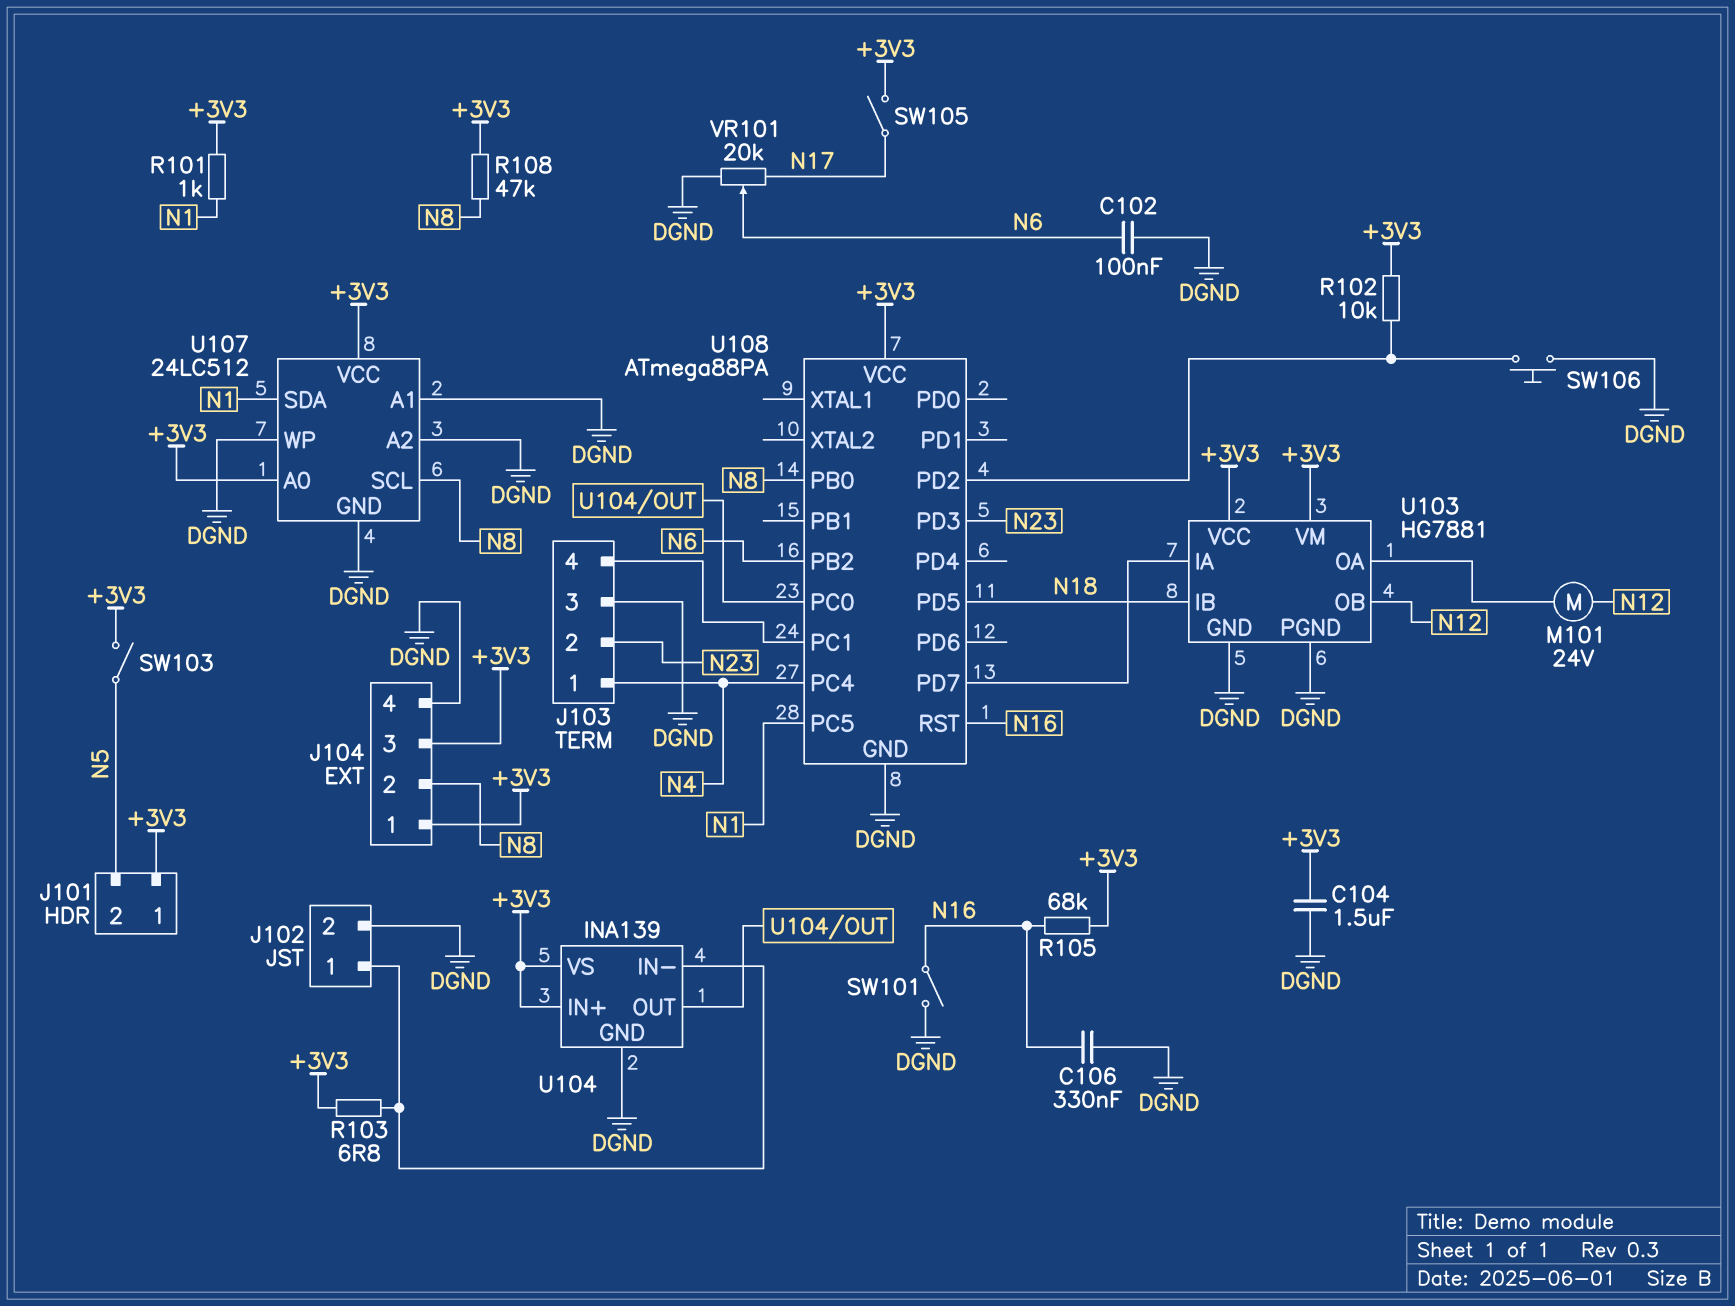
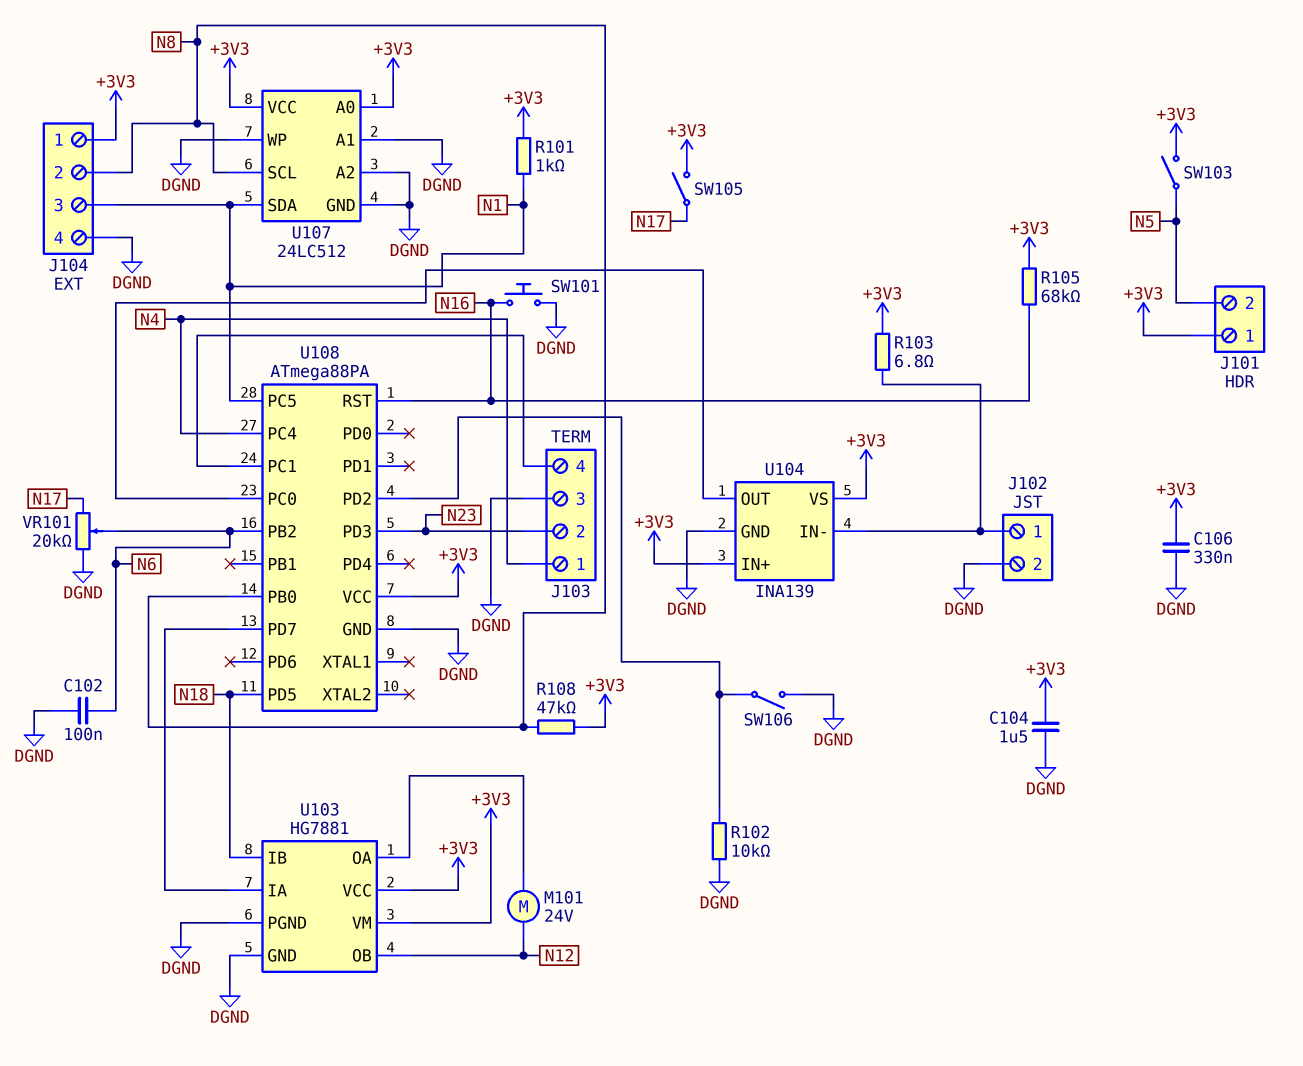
C106: 330nF (DGND, N16) -> 330nF (+3V3, DGND)
J104 pin 3: +3V3 -> N1
R102: 10k (+3V3, U108/PD2) -> 10k (DGND, U108/PD2)
SW101: switch (DGND, N16) -> button (DGND, N16)
SW106: button (DGND, U108/PD2) -> switch (DGND, U108/PD2)

